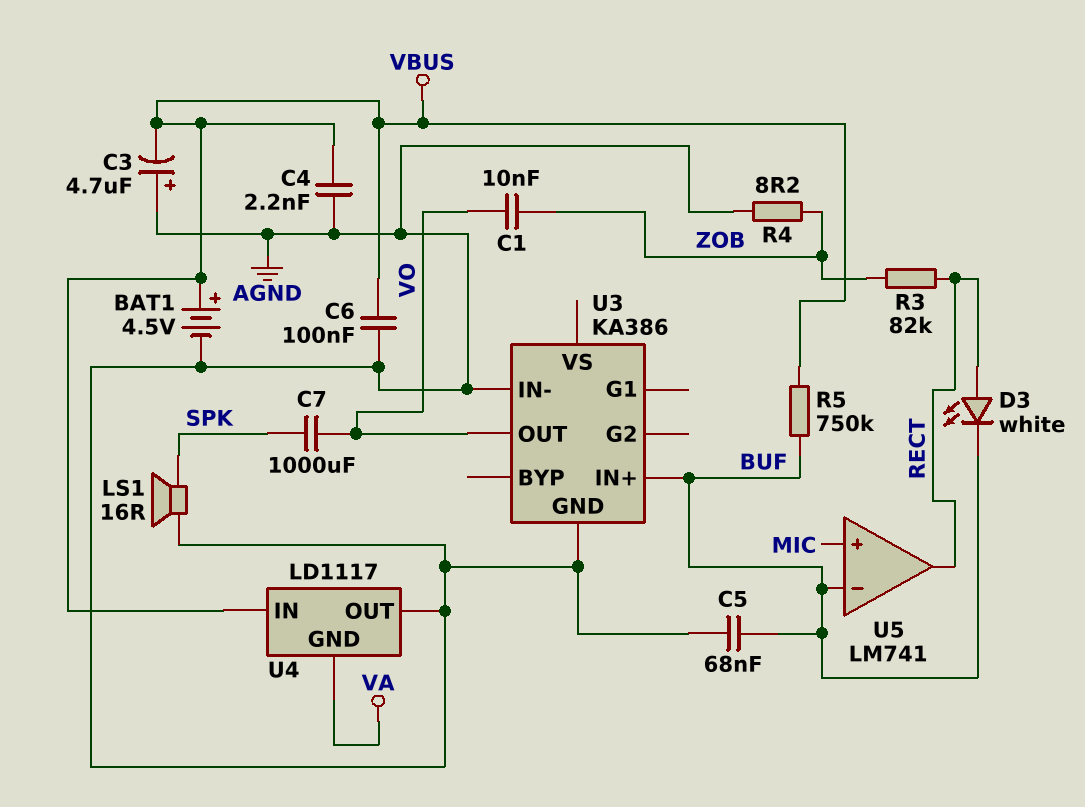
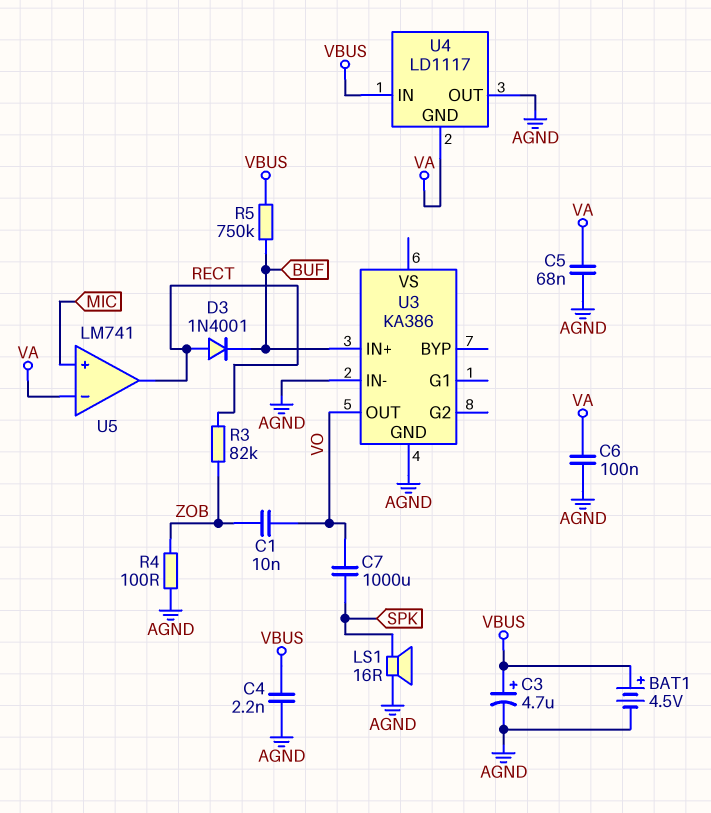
C3: 4.7uF (plus AGND, minus VBUS) -> 4.7uF (plus VBUS, minus AGND)
C5: 68nF (AGND, BUF) -> 68nF (AGND, VA)
C6: 100nF (AGND, VBUS) -> 100nF (AGND, VA)
D3: LED white (A RECT, K BUF) -> diode 1N4001 (A RECT, K BUF)
R4: 8.2 (AGND, ZOB) -> 100 (AGND, ZOB)
U5 pin in-: BUF -> VA

